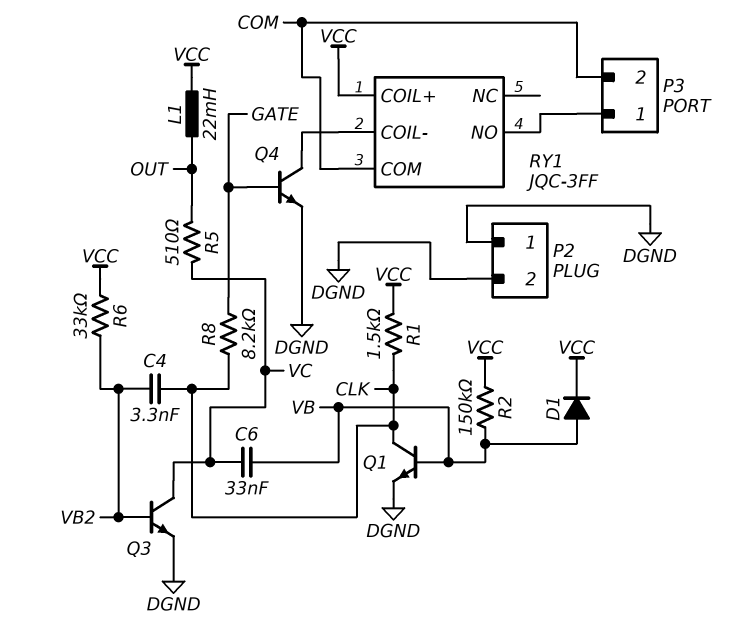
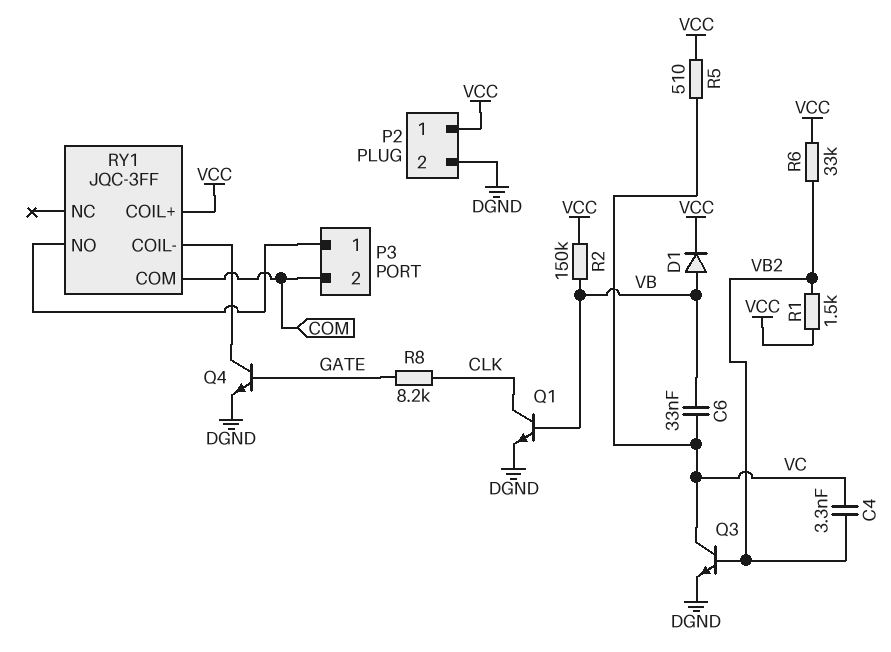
C4: 3.3nF (CLK, VB2) -> 3.3nF (VB2, VC)
L1: 22mH (OUT, VCC) -> none
P2 pin 1: DGND -> VCC
R1: 1.5k (CLK, VCC) -> 1.5k (VB2, VCC)
R5: 510 (OUT, VC) -> 510 (VC, VCC)

